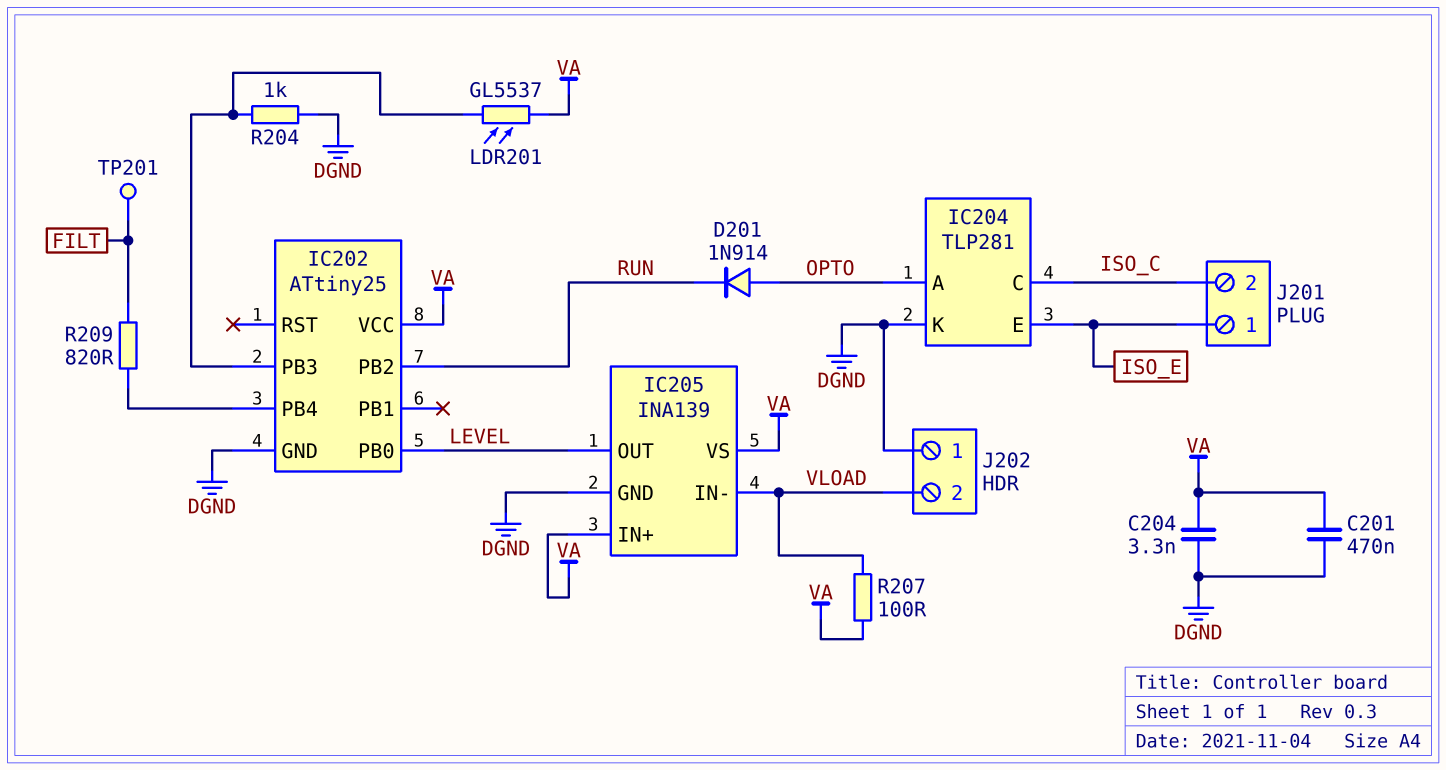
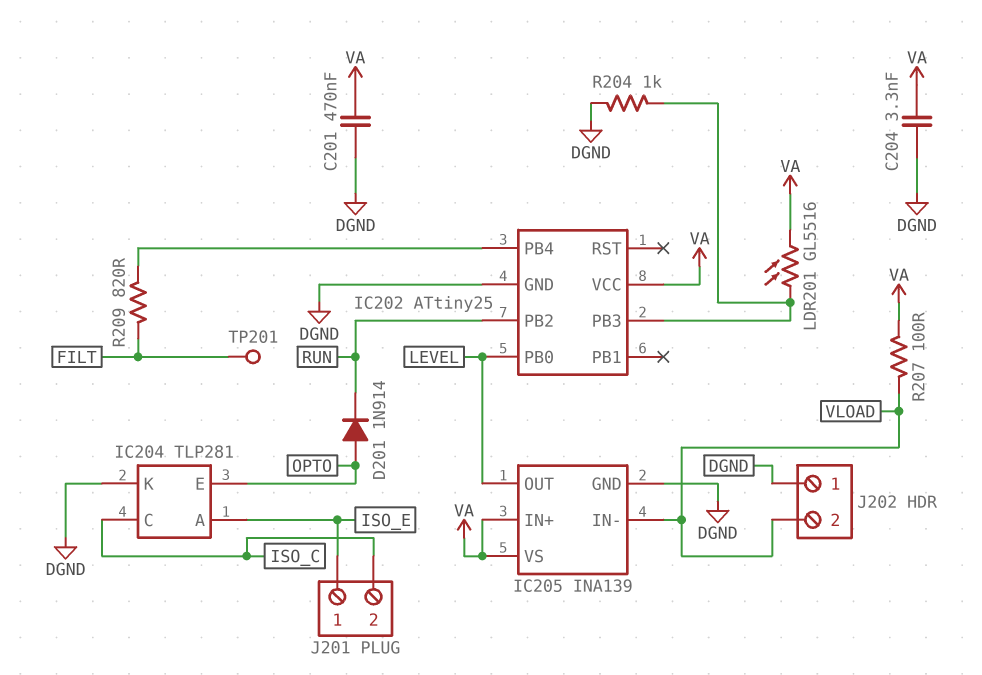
IC204 pin A: OPTO -> ISO_E
IC204 pin E: ISO_E -> OPTO
LDR201: GL5537 (IC202/PB3, VA) -> GL5516 (IC202/PB3, VA)

